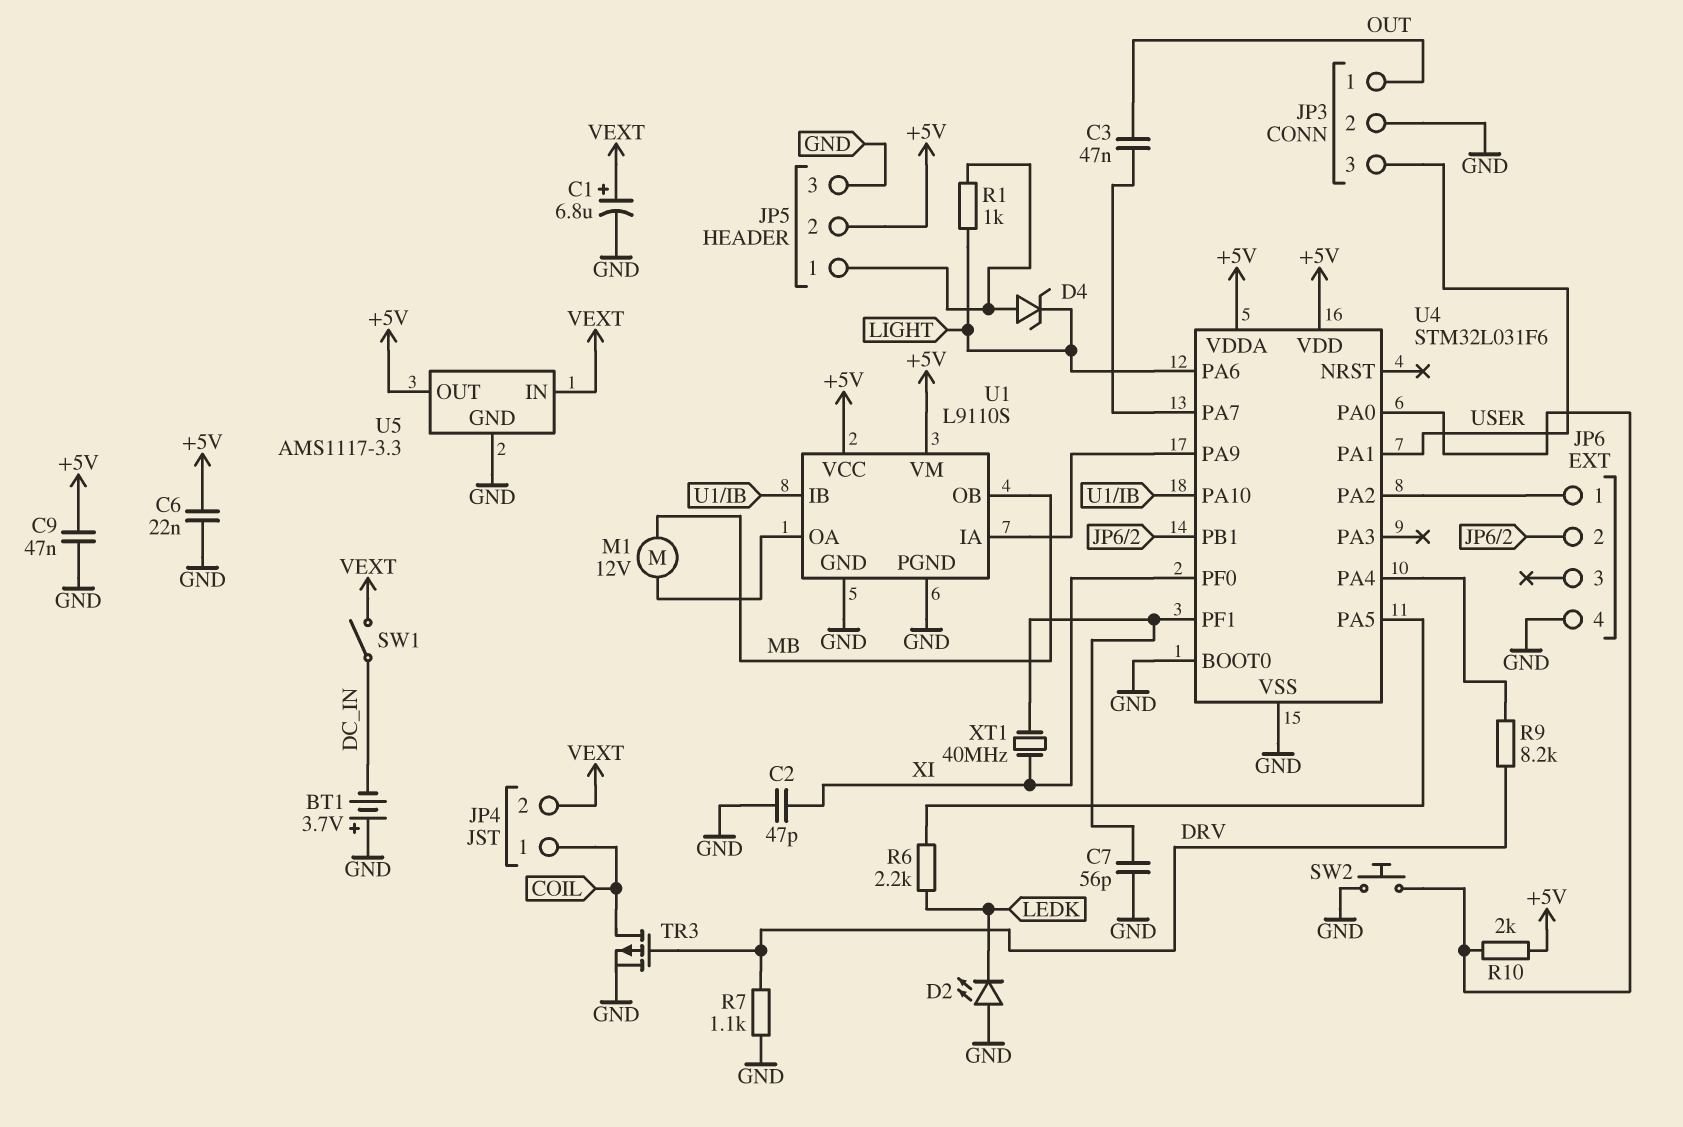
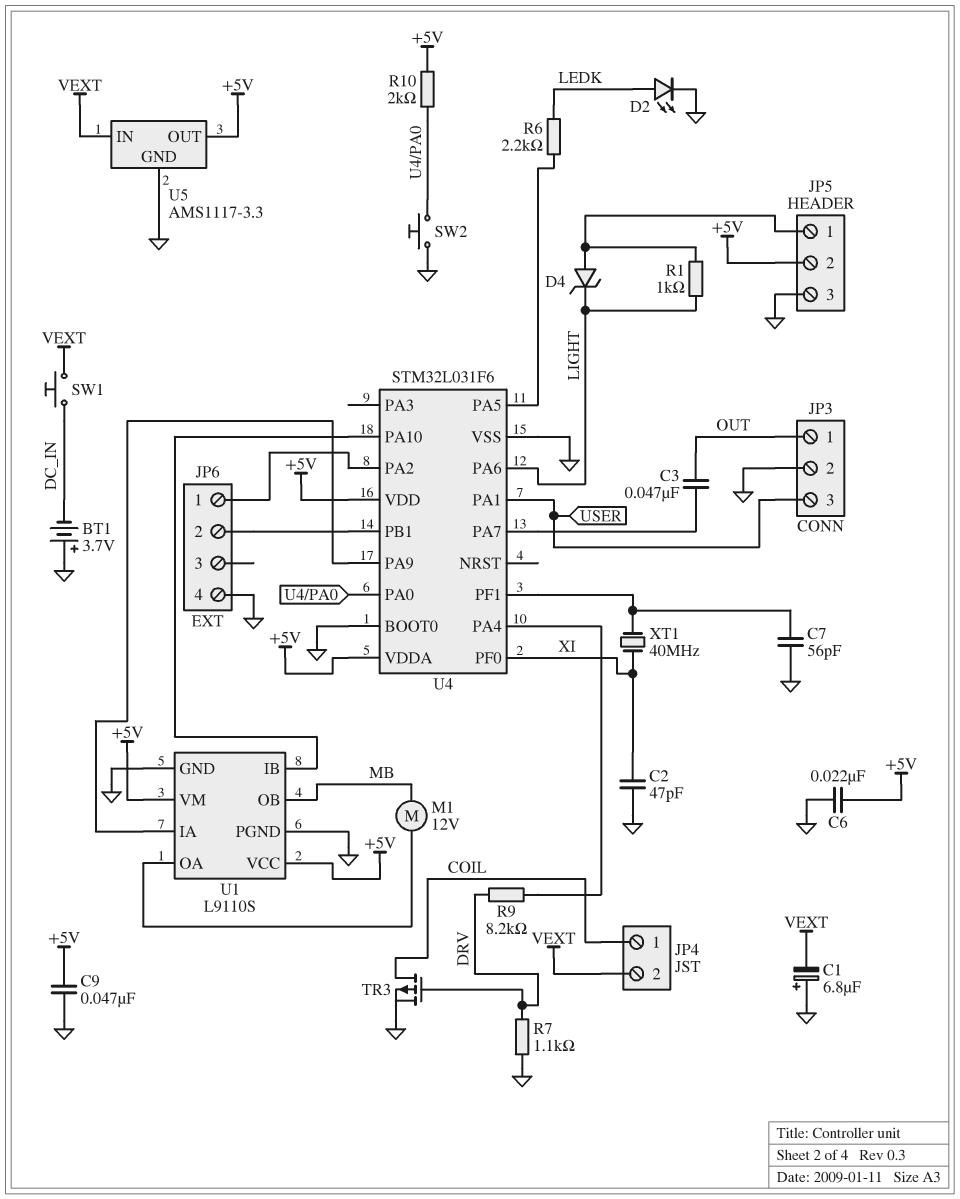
C1: 6.8uF (plus VEXT, minus GND) -> 6.8uF (plus GND, minus VEXT)
D2: LED (A GND, K LEDK) -> LED (A LEDK, K GND)
SW1: switch (DC_IN, VEXT) -> button (DC_IN, VEXT)

